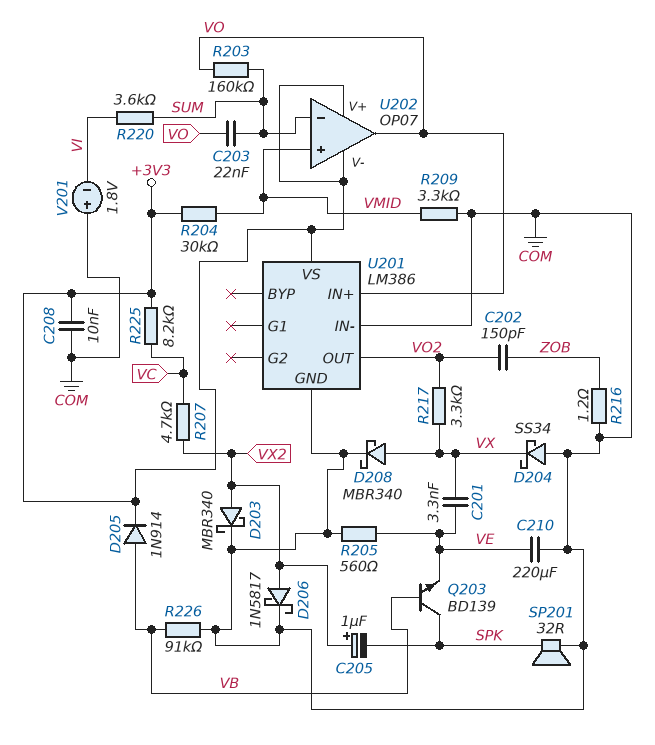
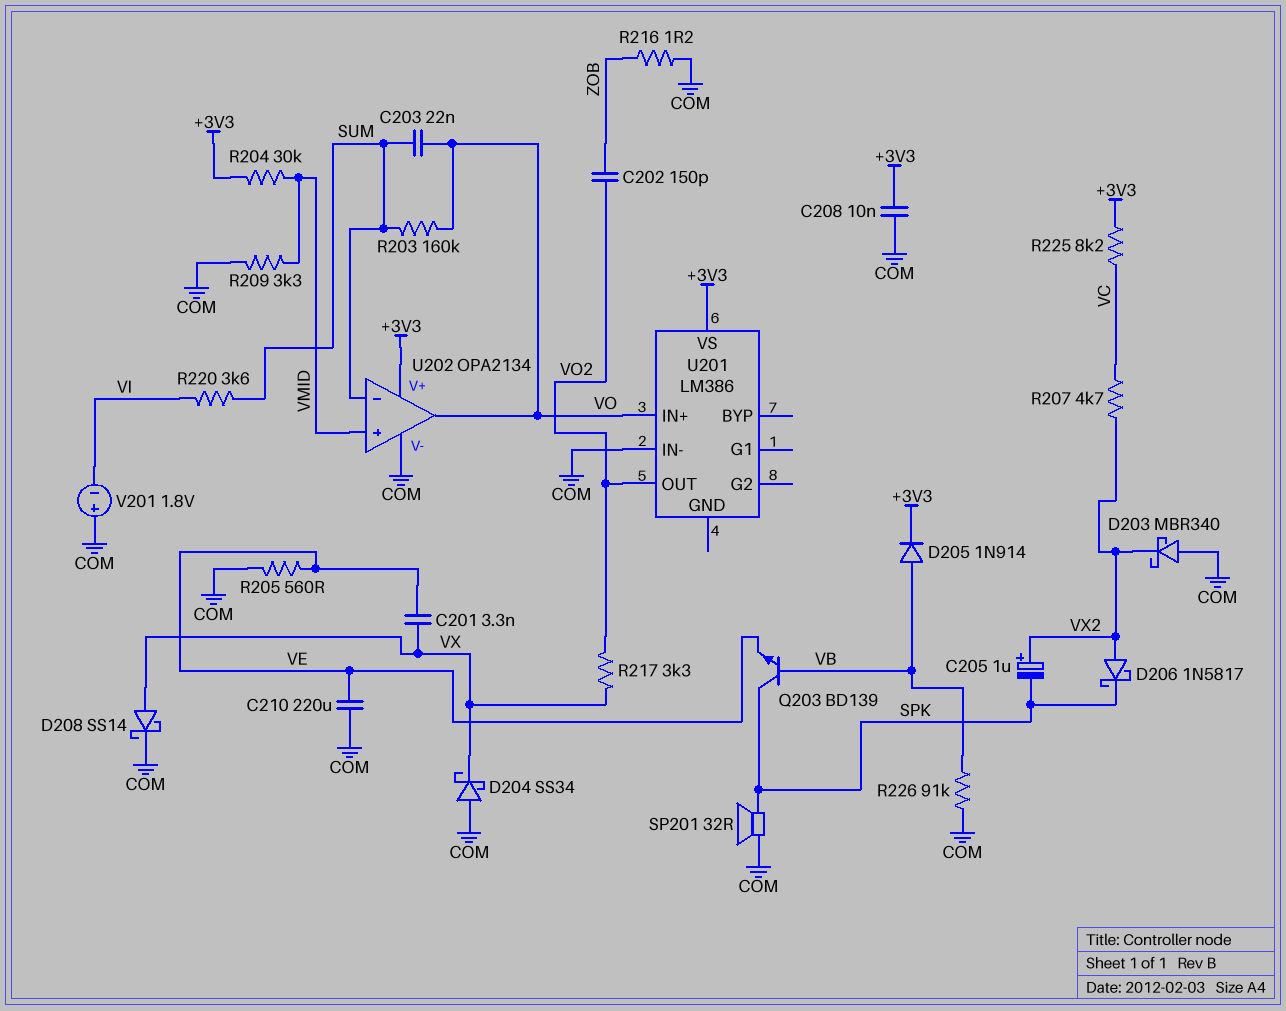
D203: schottky MBR340 (A VX2, K COM) -> schottky MBR340 (A COM, K VX2)
D206: schottky 1N5817 (A VX2, K COM) -> schottky 1N5817 (A VX2, K SPK)
D208: schottky MBR340 (A VX, K COM) -> schottky SS14 (A VX, K COM)
U201 pin GND: COM -> none
U202: OP07 -> OPA2134
U202 pin V-: +3V3 -> COM

